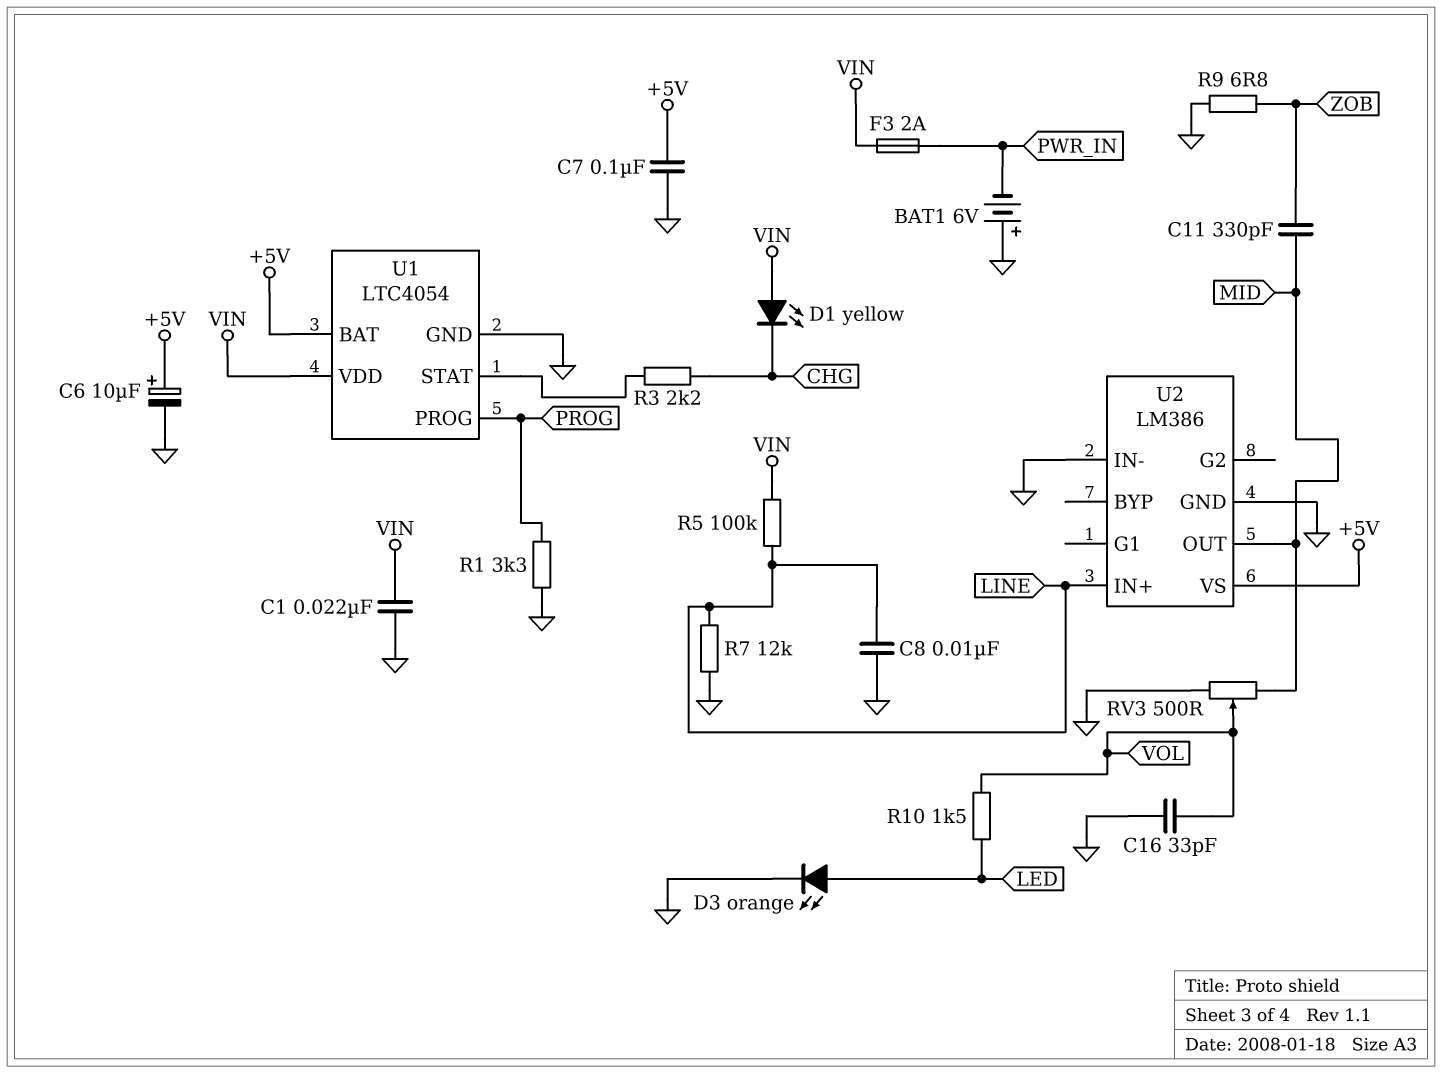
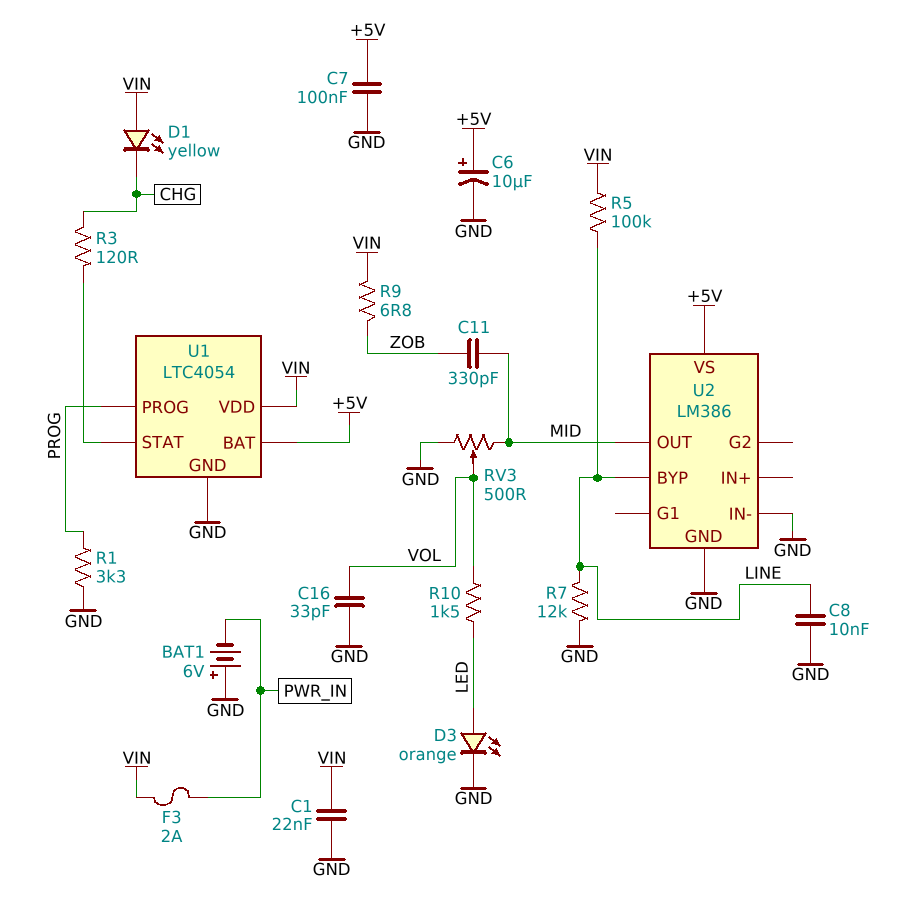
R3: 2.2k (CHG, U1/STAT) -> 120 (CHG, U1/STAT)
R9: 6.8 (GND, ZOB) -> 6.8 (VIN, ZOB)
U2 pin BYP: none -> LINE
U2 pin IN+: LINE -> none

